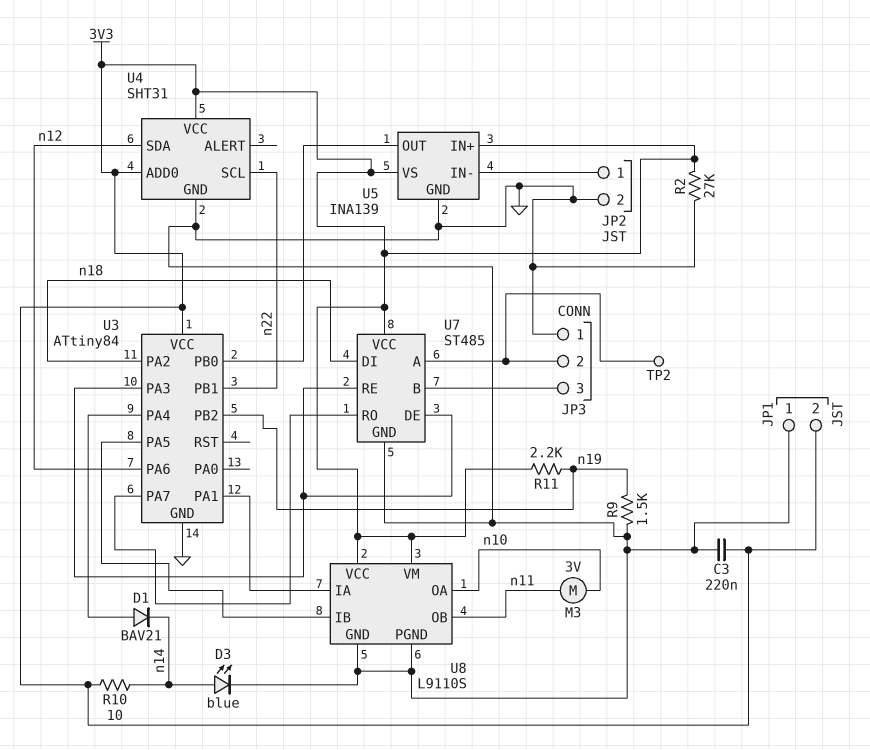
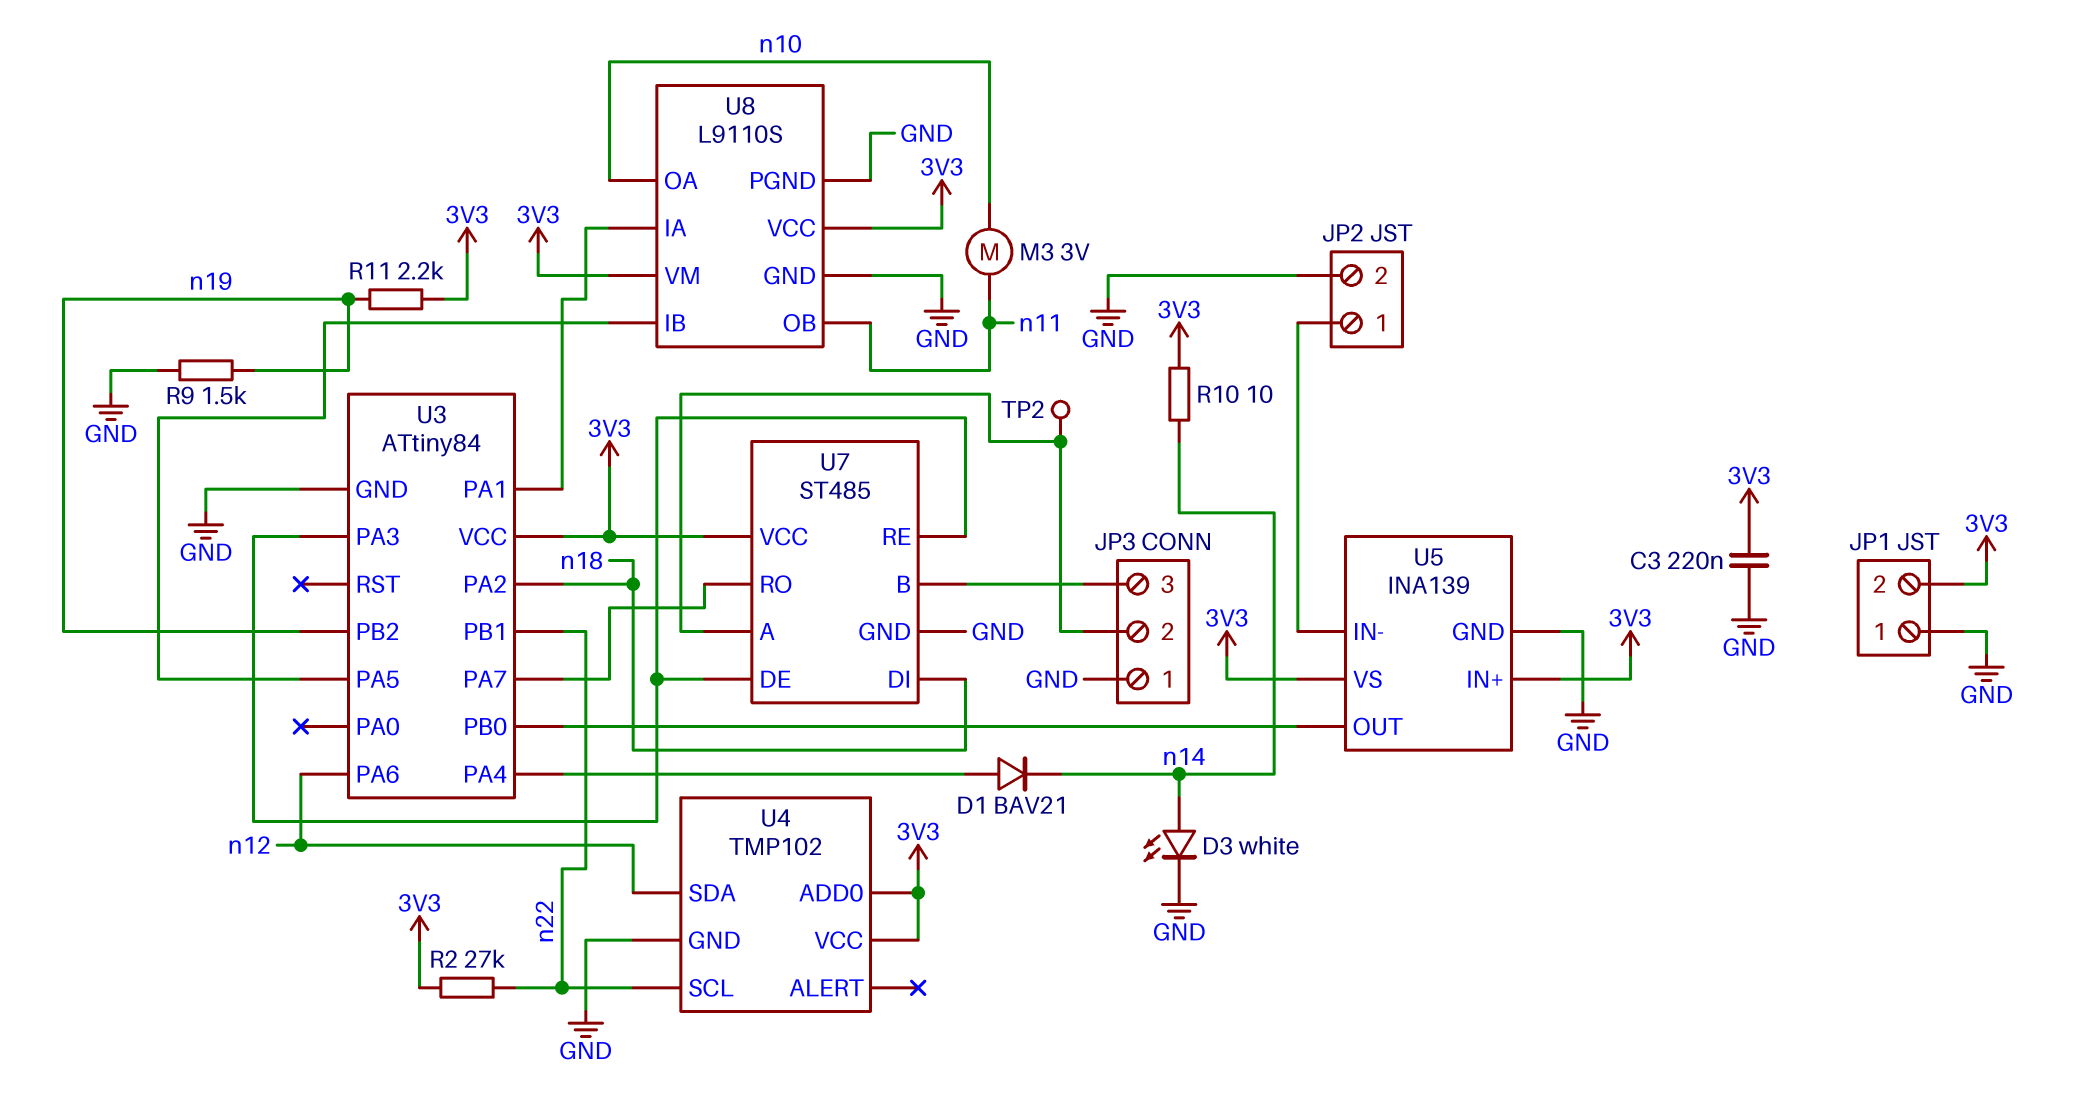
D3: LED blue (A n14, K GND) -> LED white (A n14, K GND)
R2: 27k (3V3, GND) -> 27k (3V3, n22)
U4: SHT31 -> TMP102

